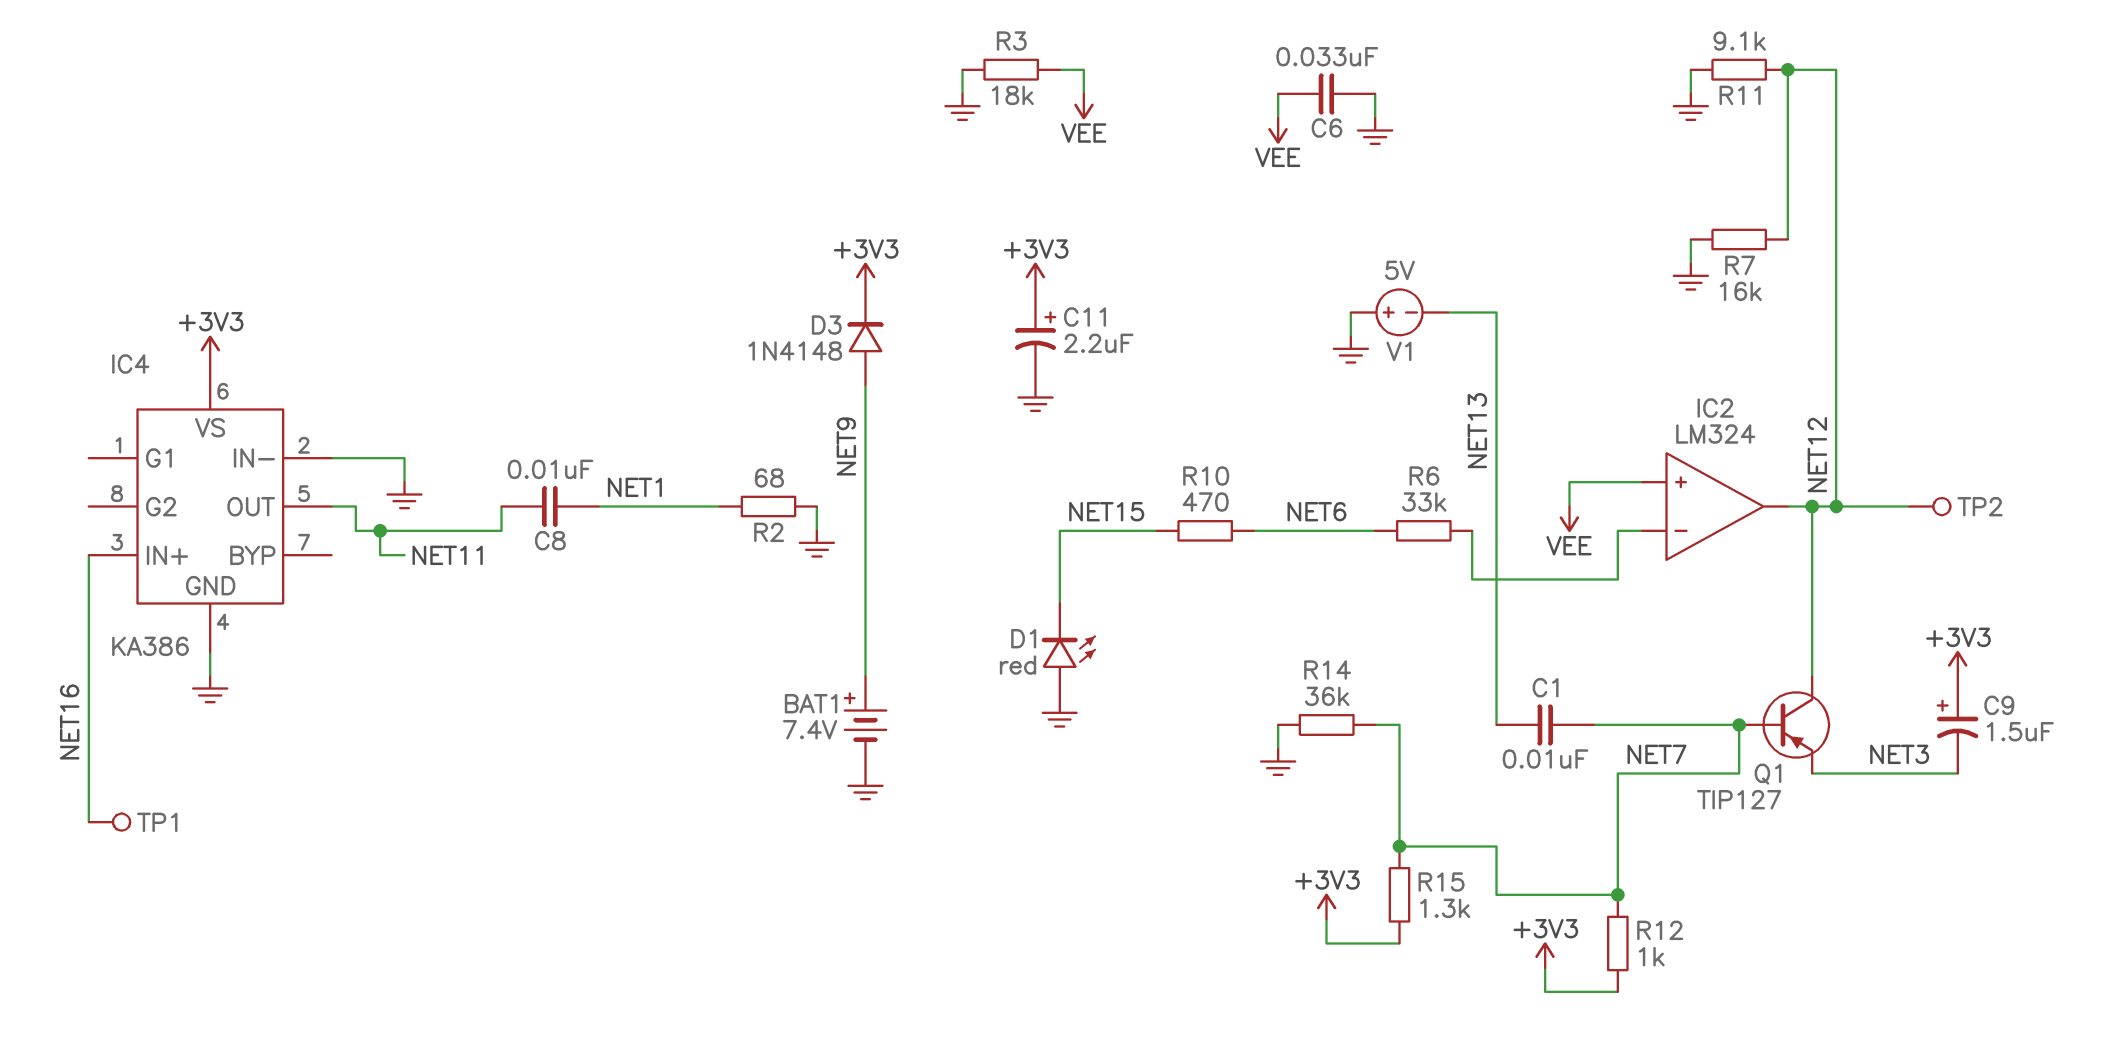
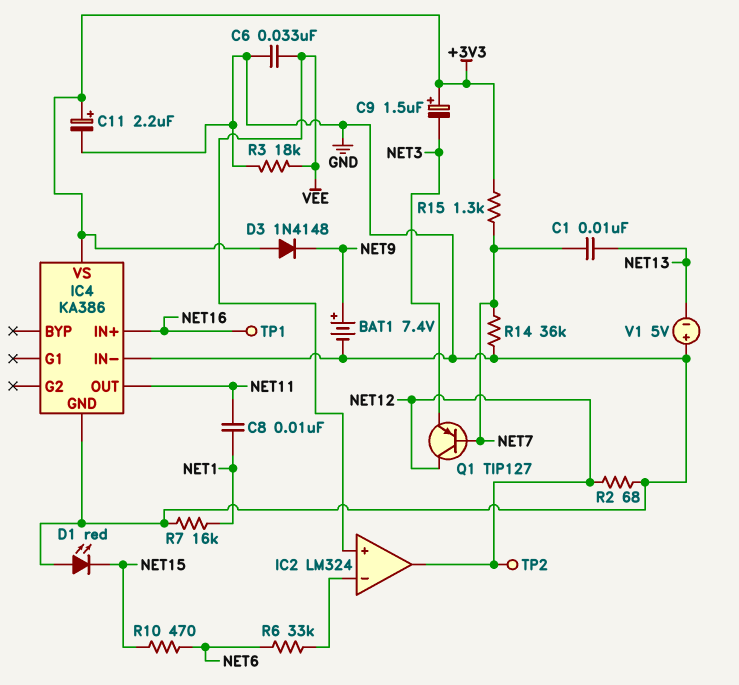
D3: diode 1N4148 (A NET9, K +3V3) -> diode 1N4148 (A +3V3, K NET9)
R2: 68 (GND, NET1) -> 68 (GND, NET12)
R7: 16k (GND, NET12) -> 16k (GND, NET1)
R11: 9.1k (GND, NET12) -> none
R12: 1k (+3V3, NET7) -> none

